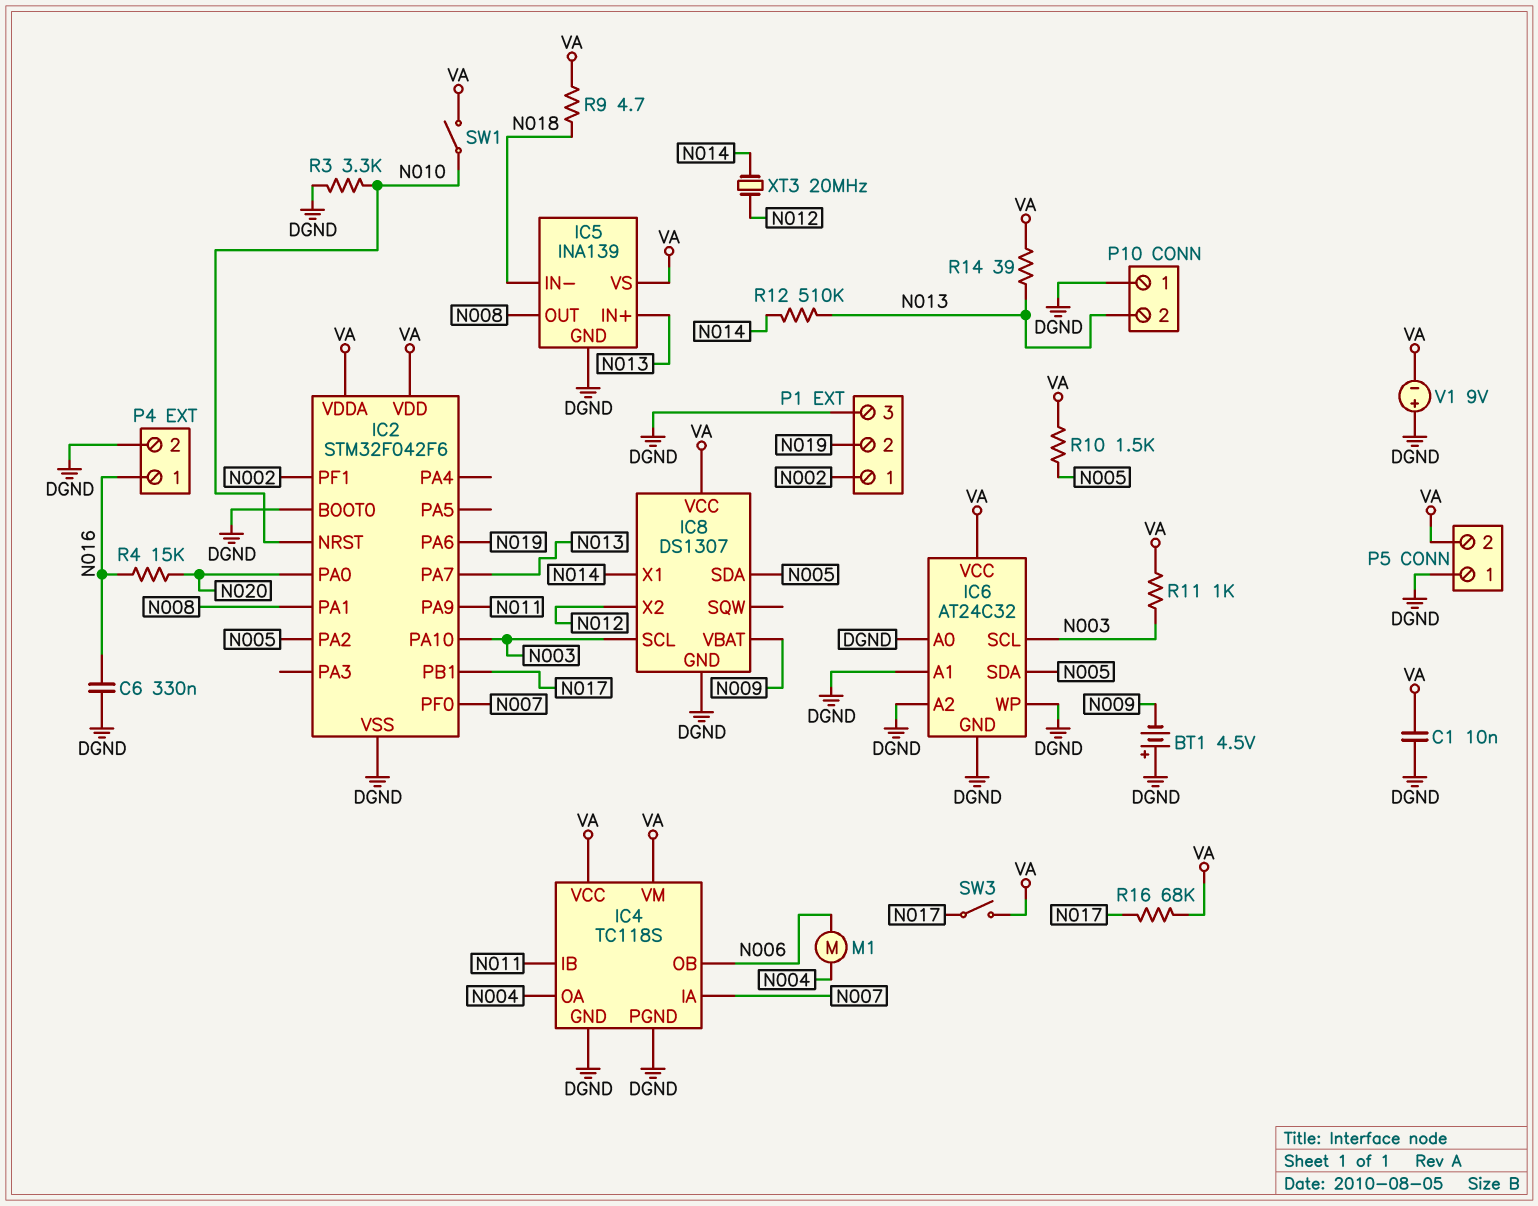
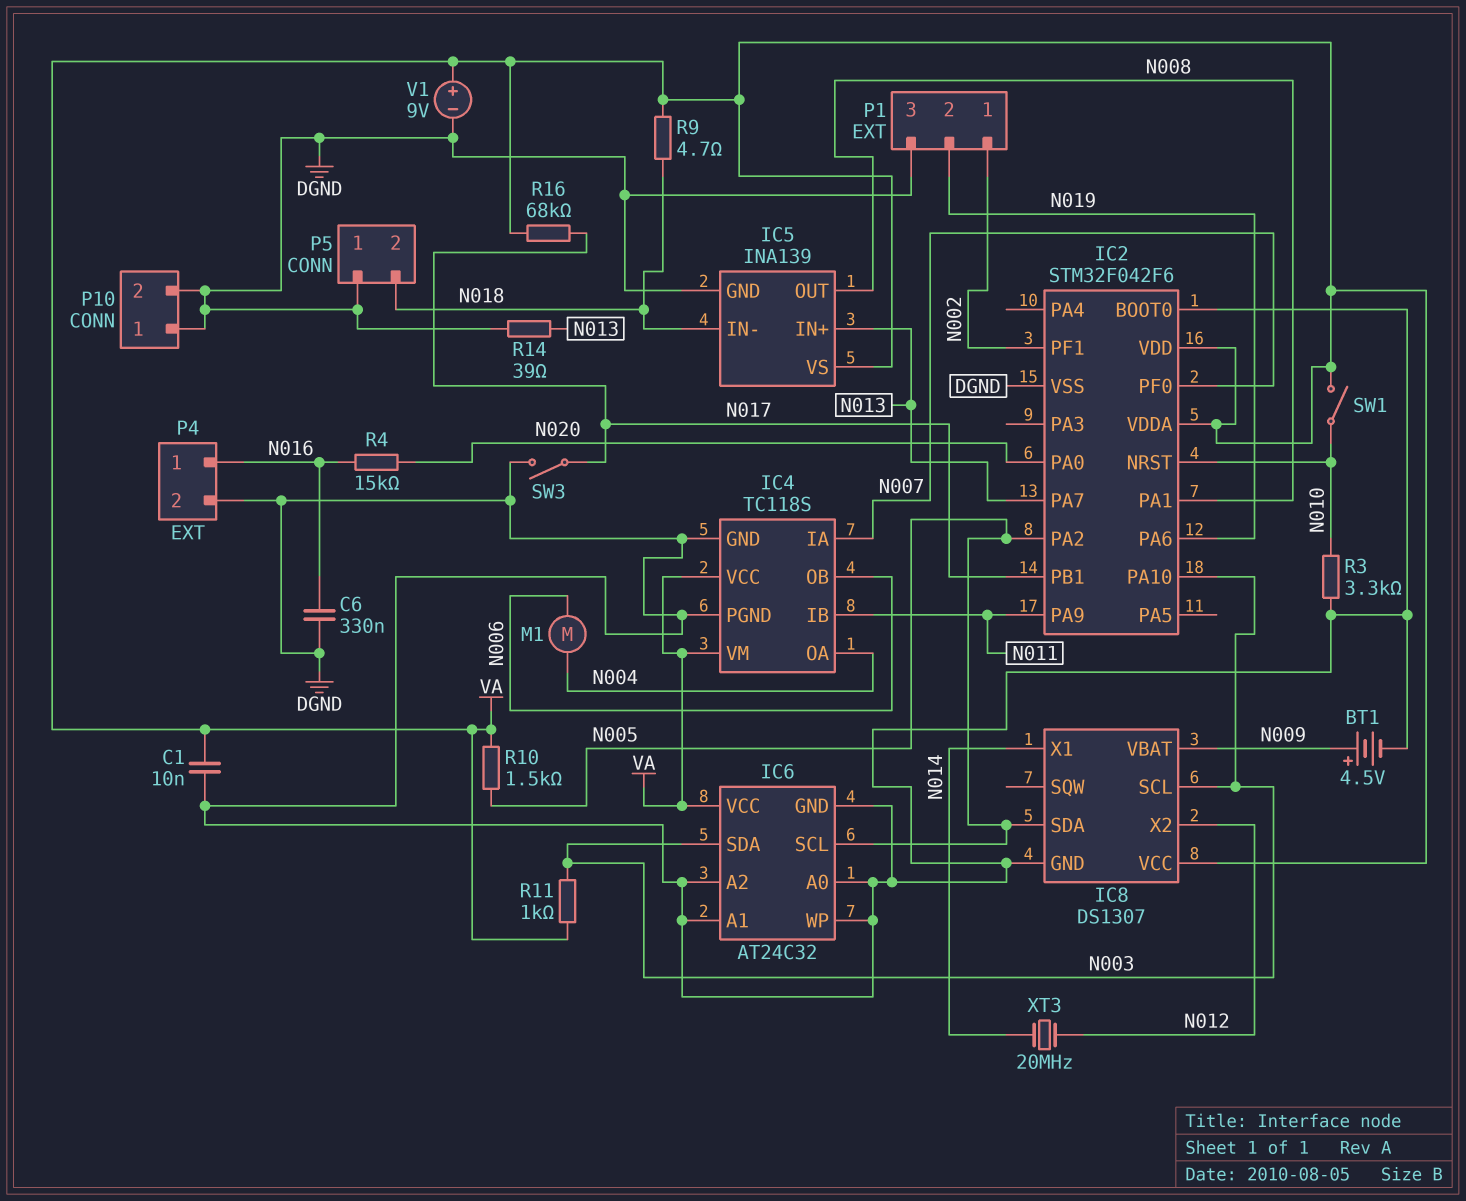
BT1: 4.5V (plus DGND, minus N009) -> 4.5V (plus N009, minus DGND)
IC6 pin SCL: N003 -> N005
IC6 pin SDA: N005 -> N003
P5 pin 2: VA -> N018
P10 pin 2: N013 -> DGND
R12: 510k (N013, N014) -> none
R14: 39 (N013, VA) -> 39 (DGND, N013)
SW3: switch (N017, VA) -> switch (DGND, N017)
V1: 9V (plus DGND, minus VA) -> 9V (plus VA, minus DGND)

